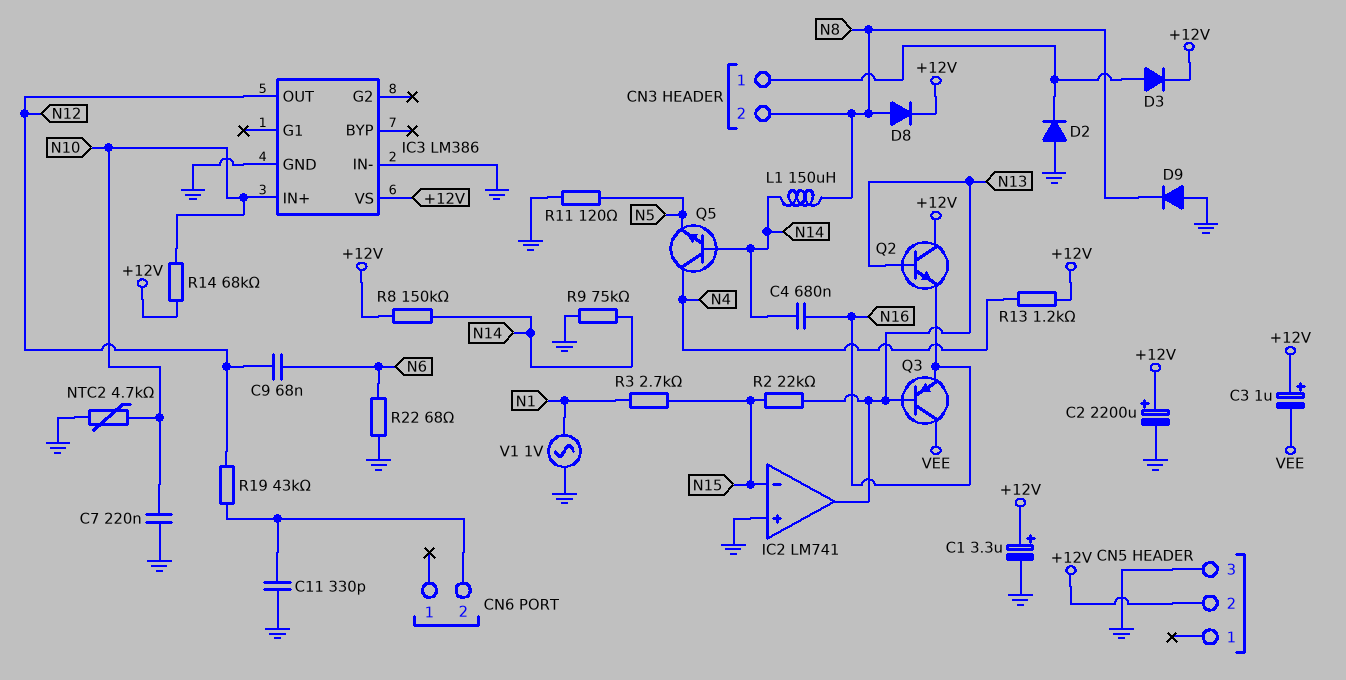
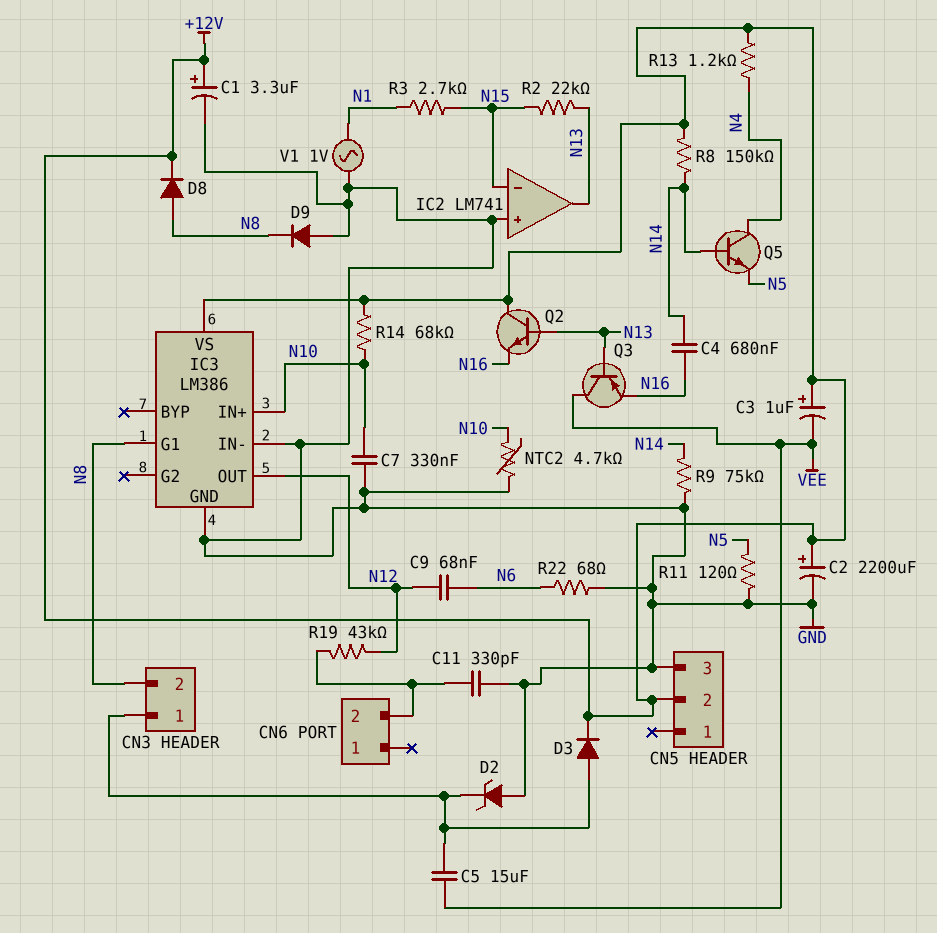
C5: none -> 15uF (CN3/1, VEE)
C7: 220nF (GND, N10) -> 330nF (GND, N10)
D2: diode (A GND, K CN3/1) -> zener (A GND, K CN3/1)
IC3 pin G1: none -> N8
L1: 150uH (N8, N14) -> none

